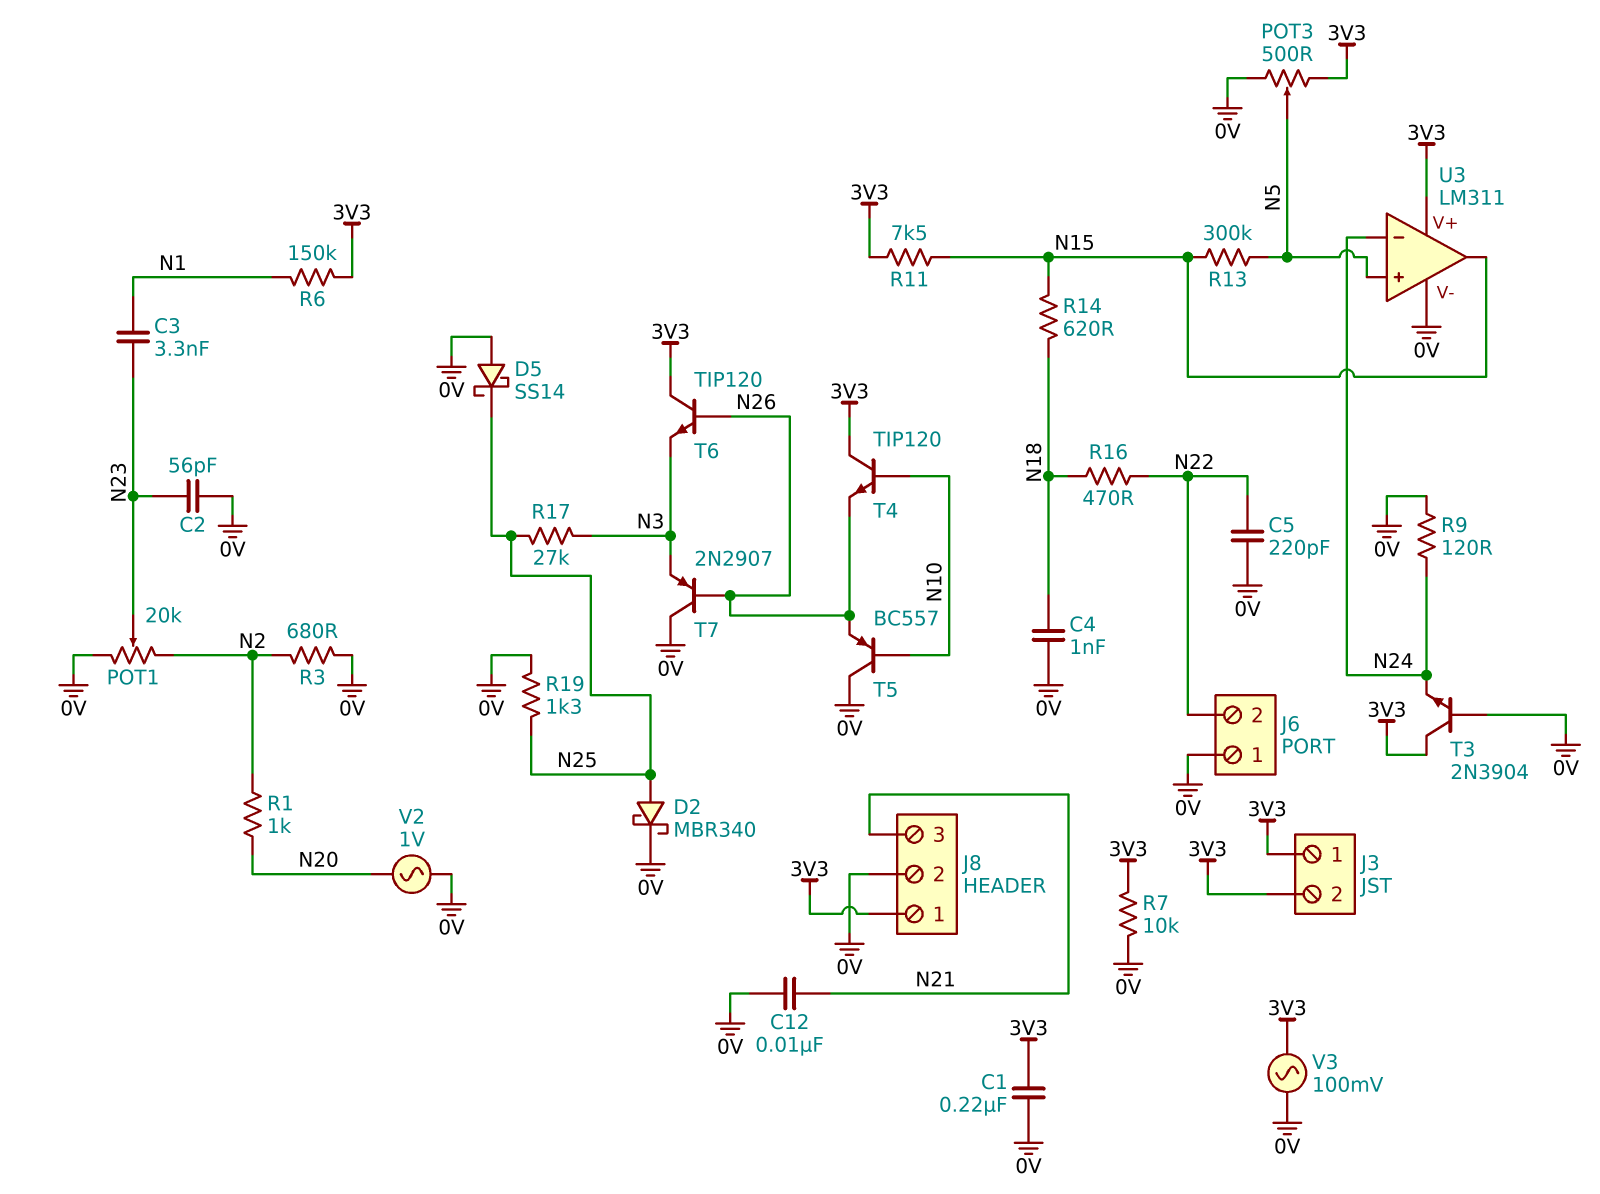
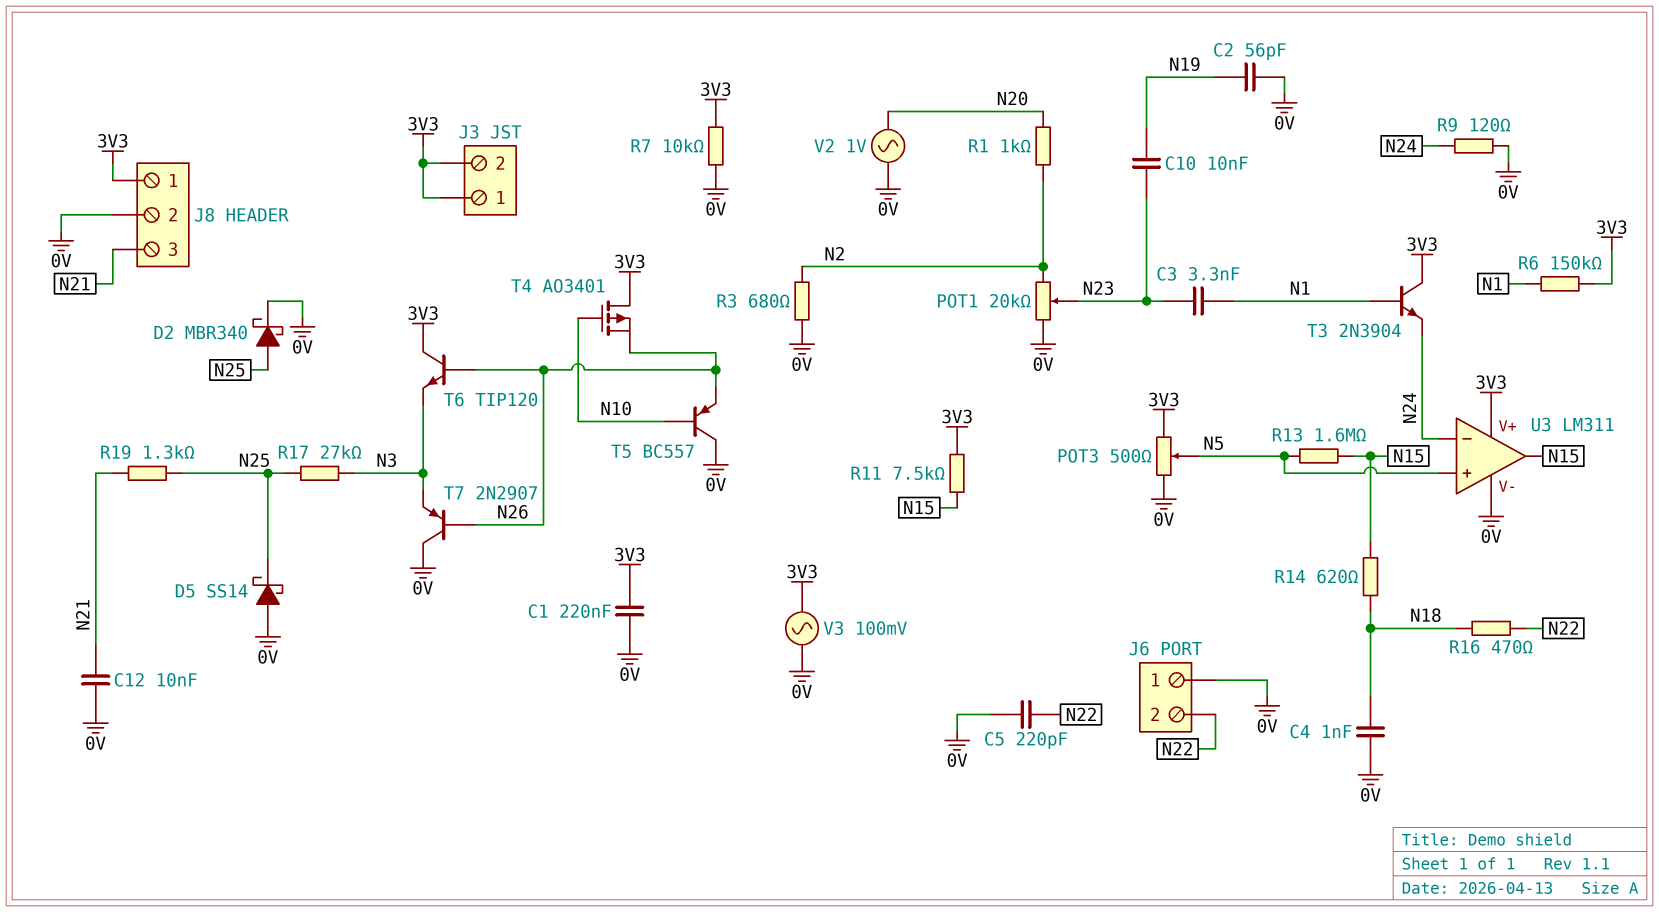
C2: 56pF (0V, N23) -> 56pF (0V, N19)
C10: none -> 10nF (N19, N23)
R13: 300k (N5, N15) -> 1.6M (N5, N15)
R19: 1.3k (0V, N25) -> 1.3k (N21, N25)
T3: NPN 2N3904 (B 0V, C 3V3, E N24) -> NPN 2N3904 (B N1, C 3V3, E N24)
T4: NPN TIP120 (B N10, C 3V3, E N26) -> PMOS AO3401 (G N10, D 3V3, S N26)

